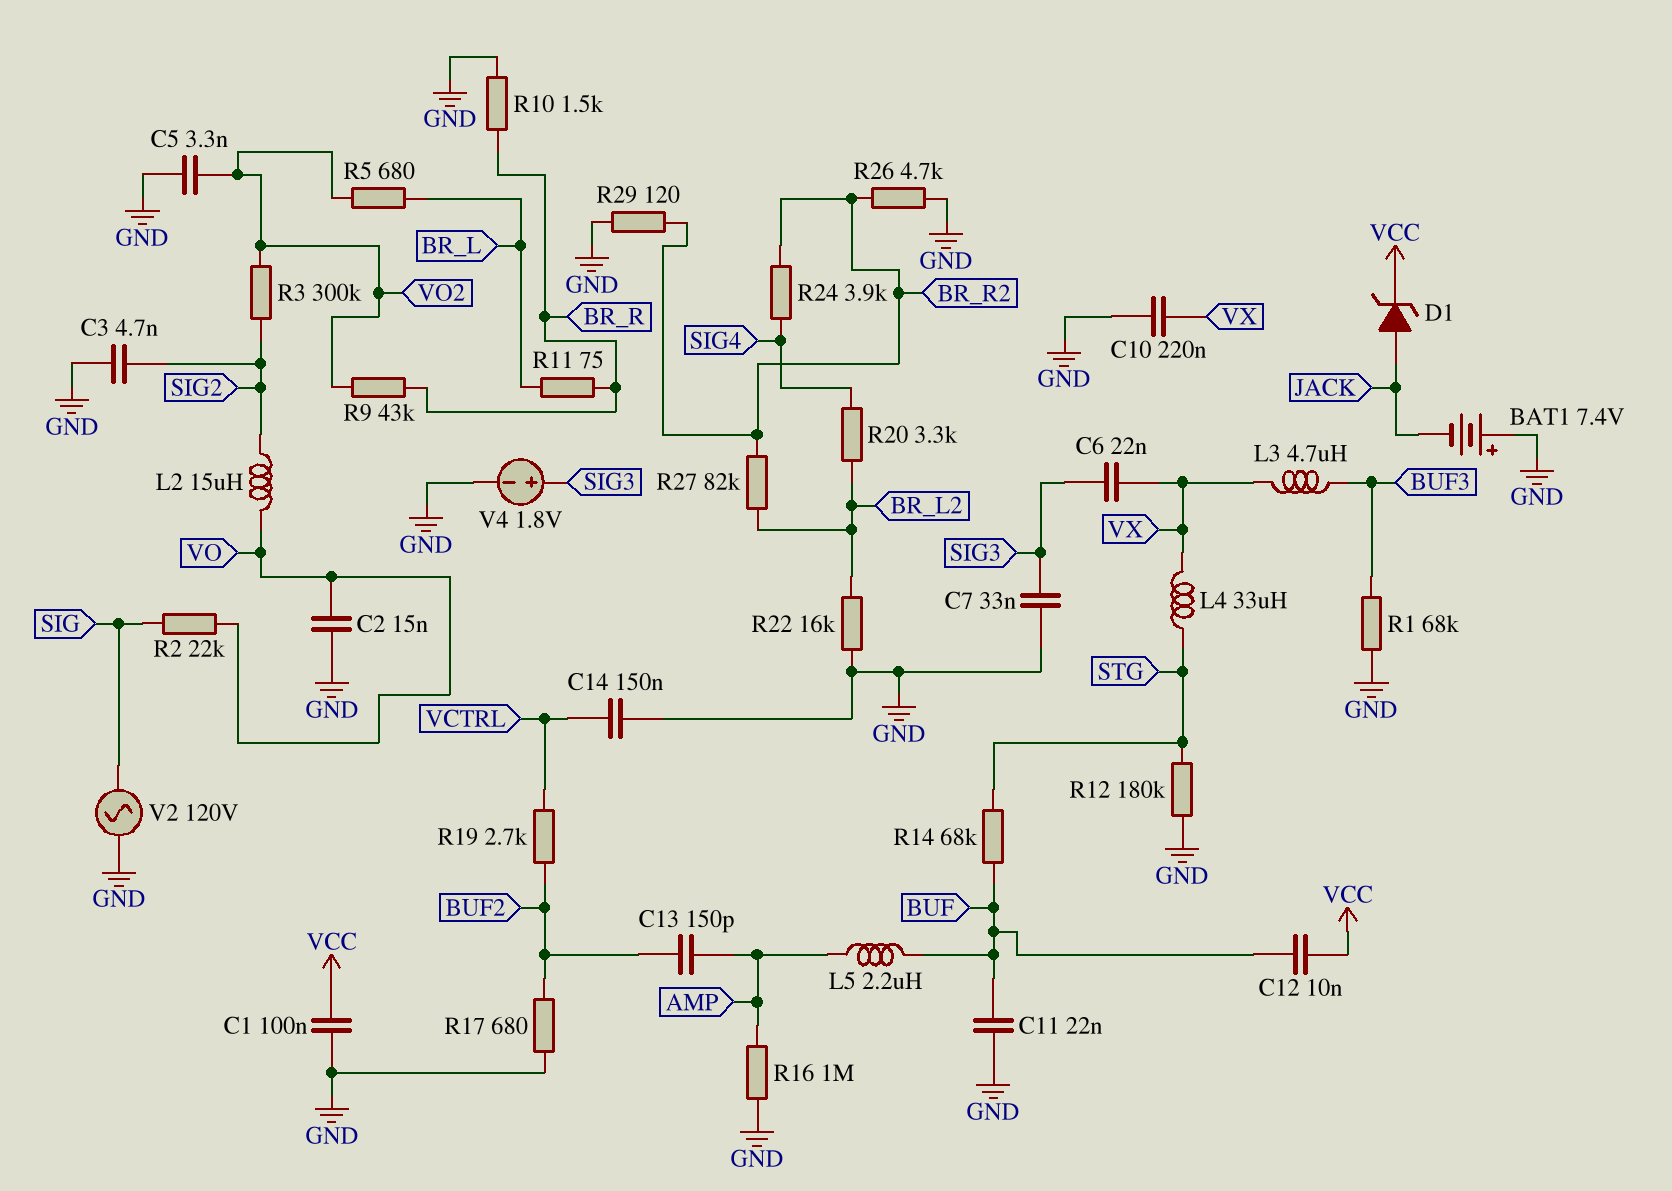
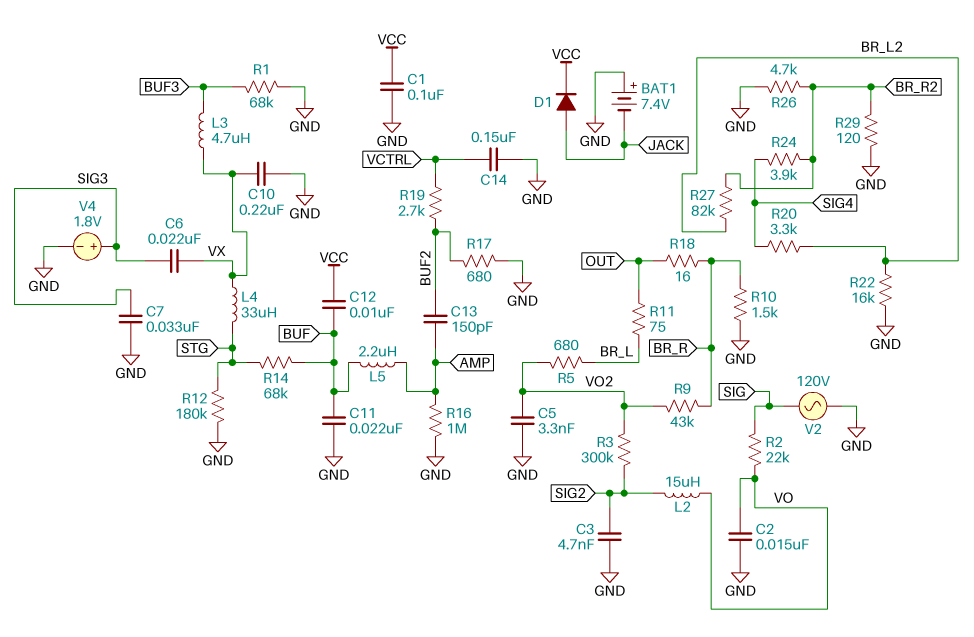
D1: zener (A JACK, K VCC) -> diode (A JACK, K VCC)
R11: 75 (BR_L, BR_R) -> 75 (BR_L, OUT)
R18: none -> 16 (BR_R, OUT)

